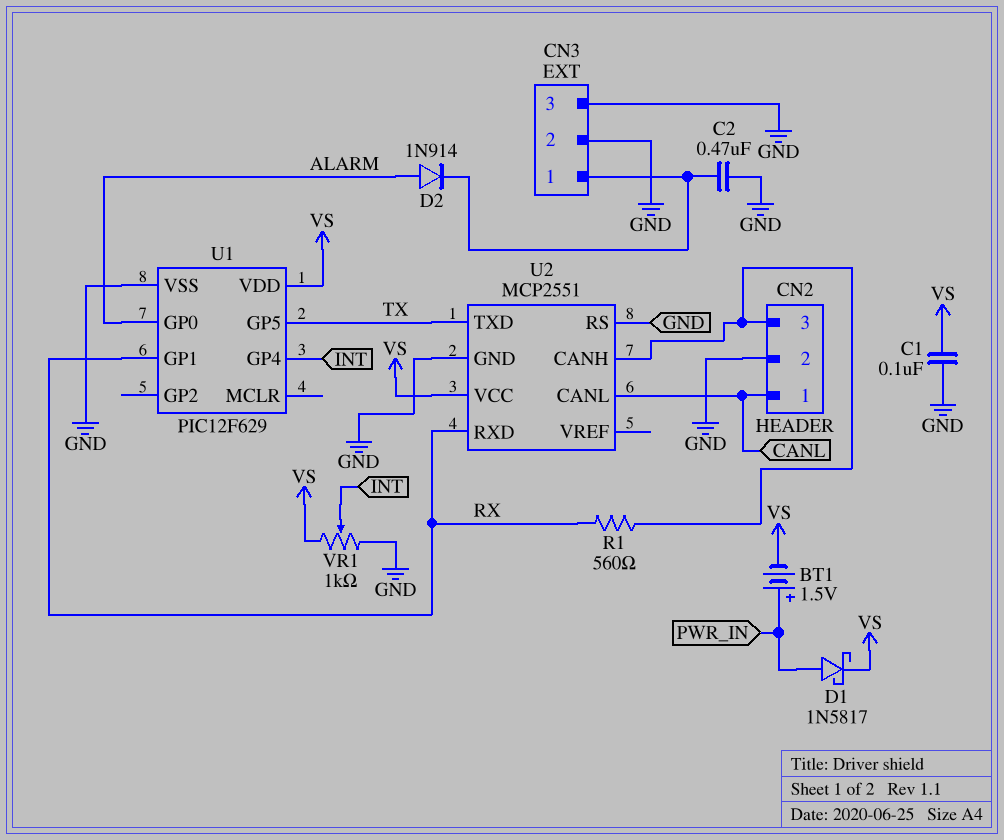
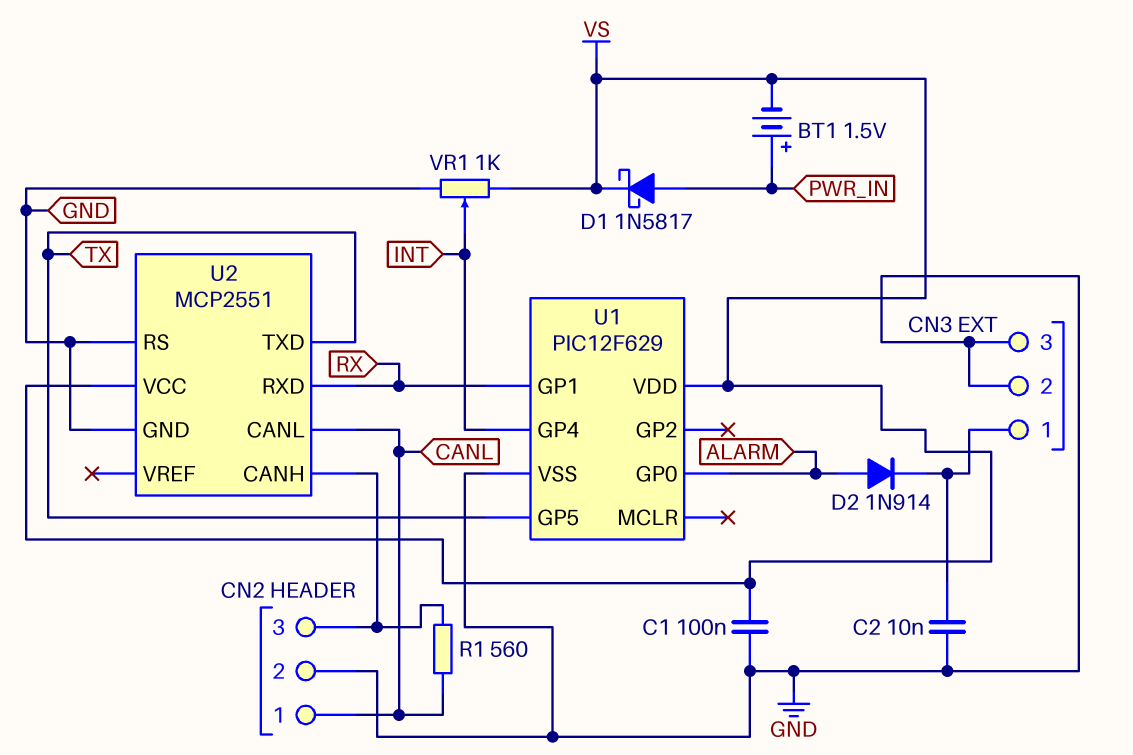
C2: 470nF (CN3/1, GND) -> 10nF (CN3/1, GND)
R1: 560 (CN2/3, RX) -> 560 (CANL, CN2/3)

